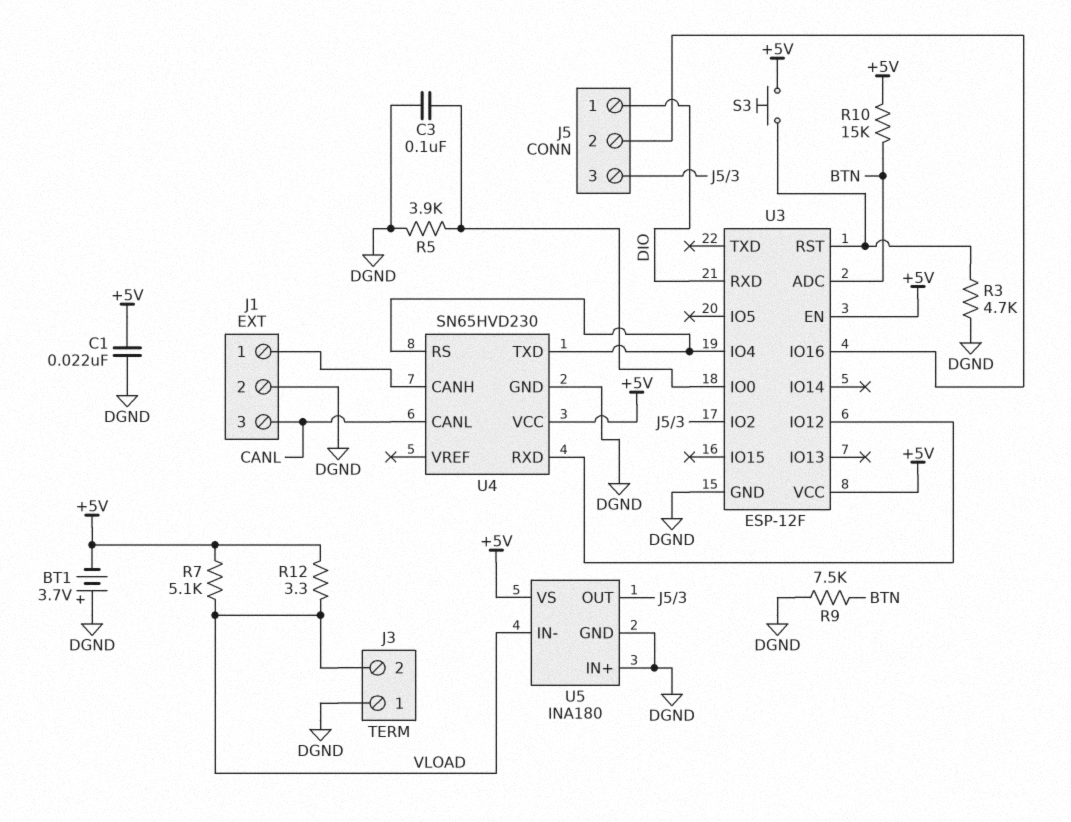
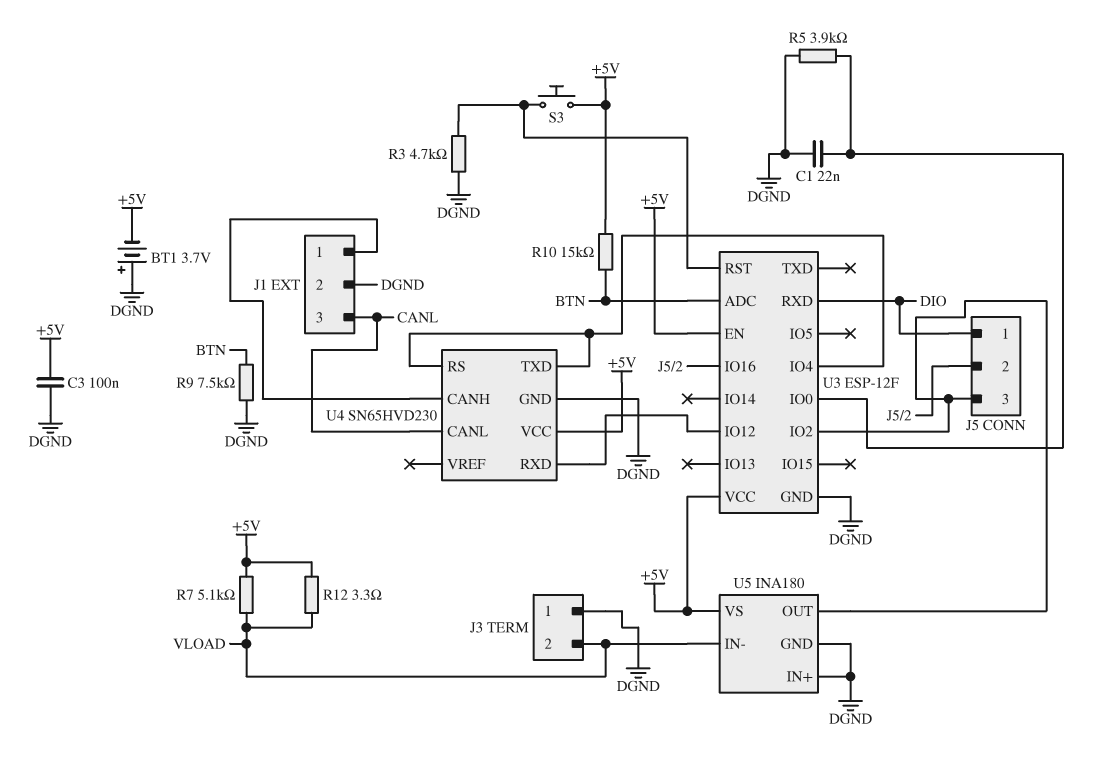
C1: 22nF (+5V, DGND) -> 22nF (DGND, U3/IO0)
C3: 100nF (DGND, U3/IO0) -> 100nF (+5V, DGND)

